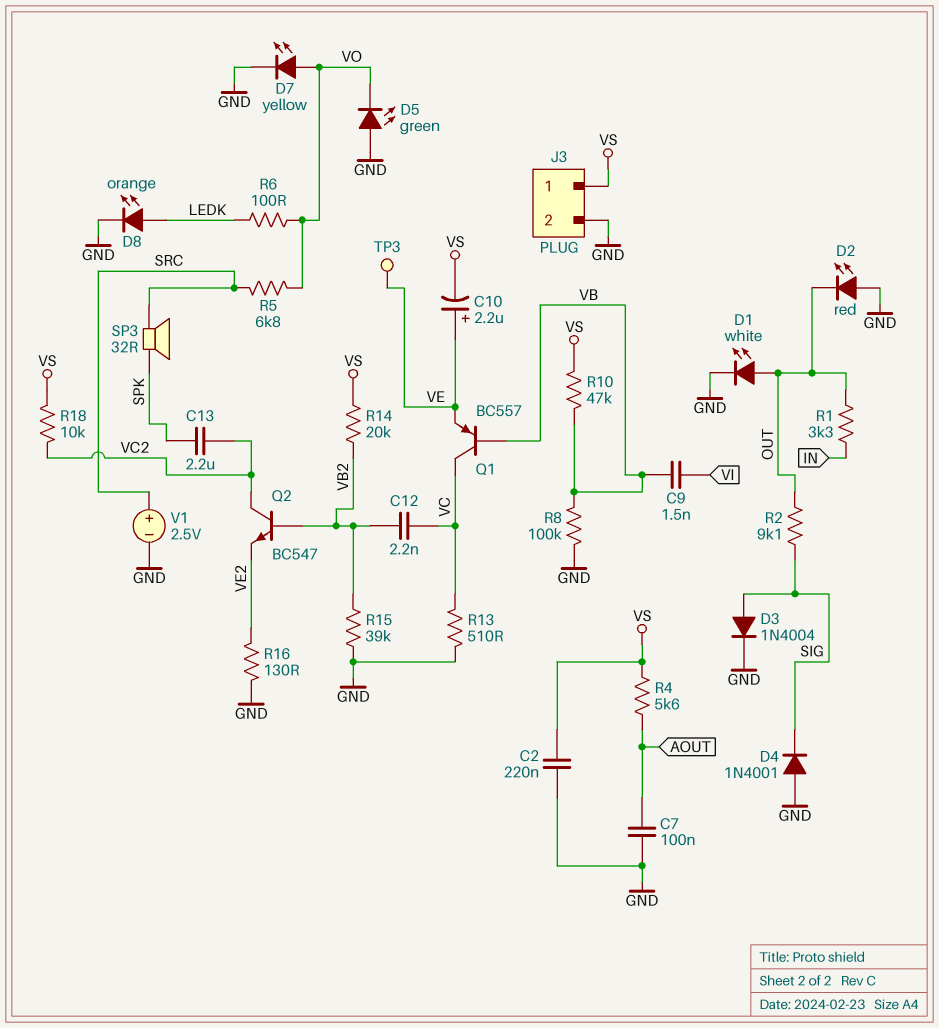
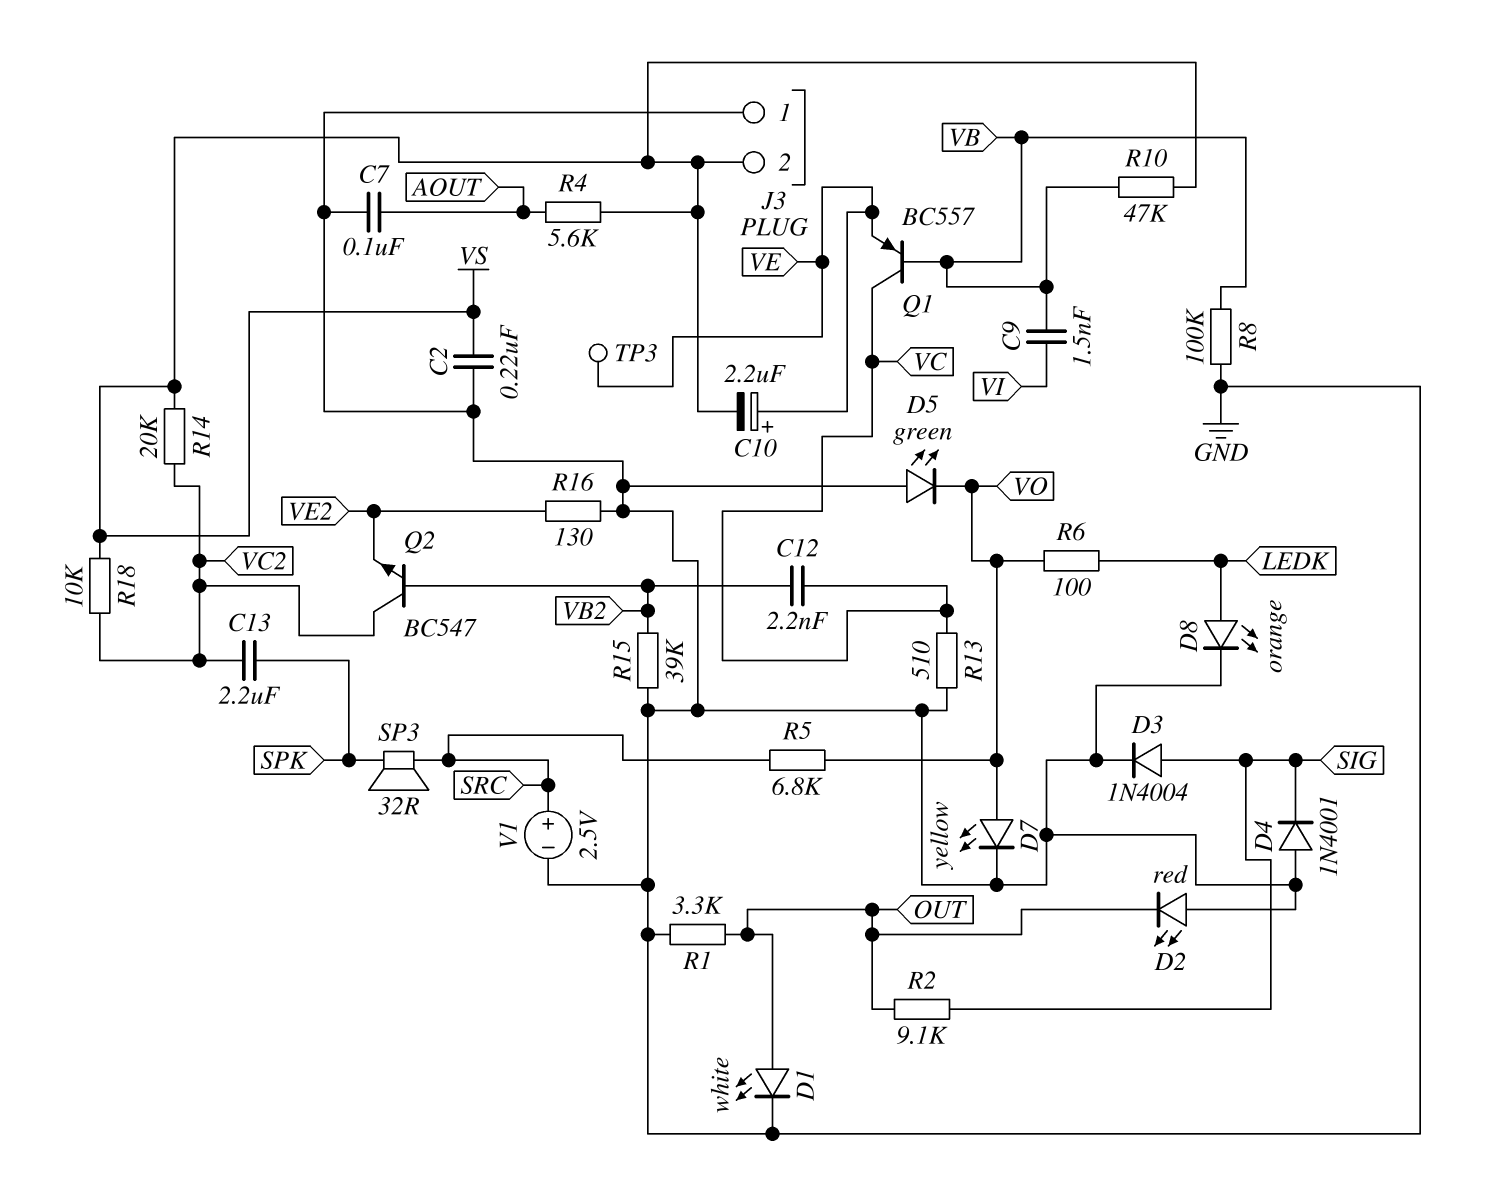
J3 pin 1: VS -> GND
J3 pin 2: GND -> VS
R1: 3.3k (IN, OUT) -> 3.3k (GND, OUT)
R14: 20k (VB2, VS) -> 20k (VC2, VS)

